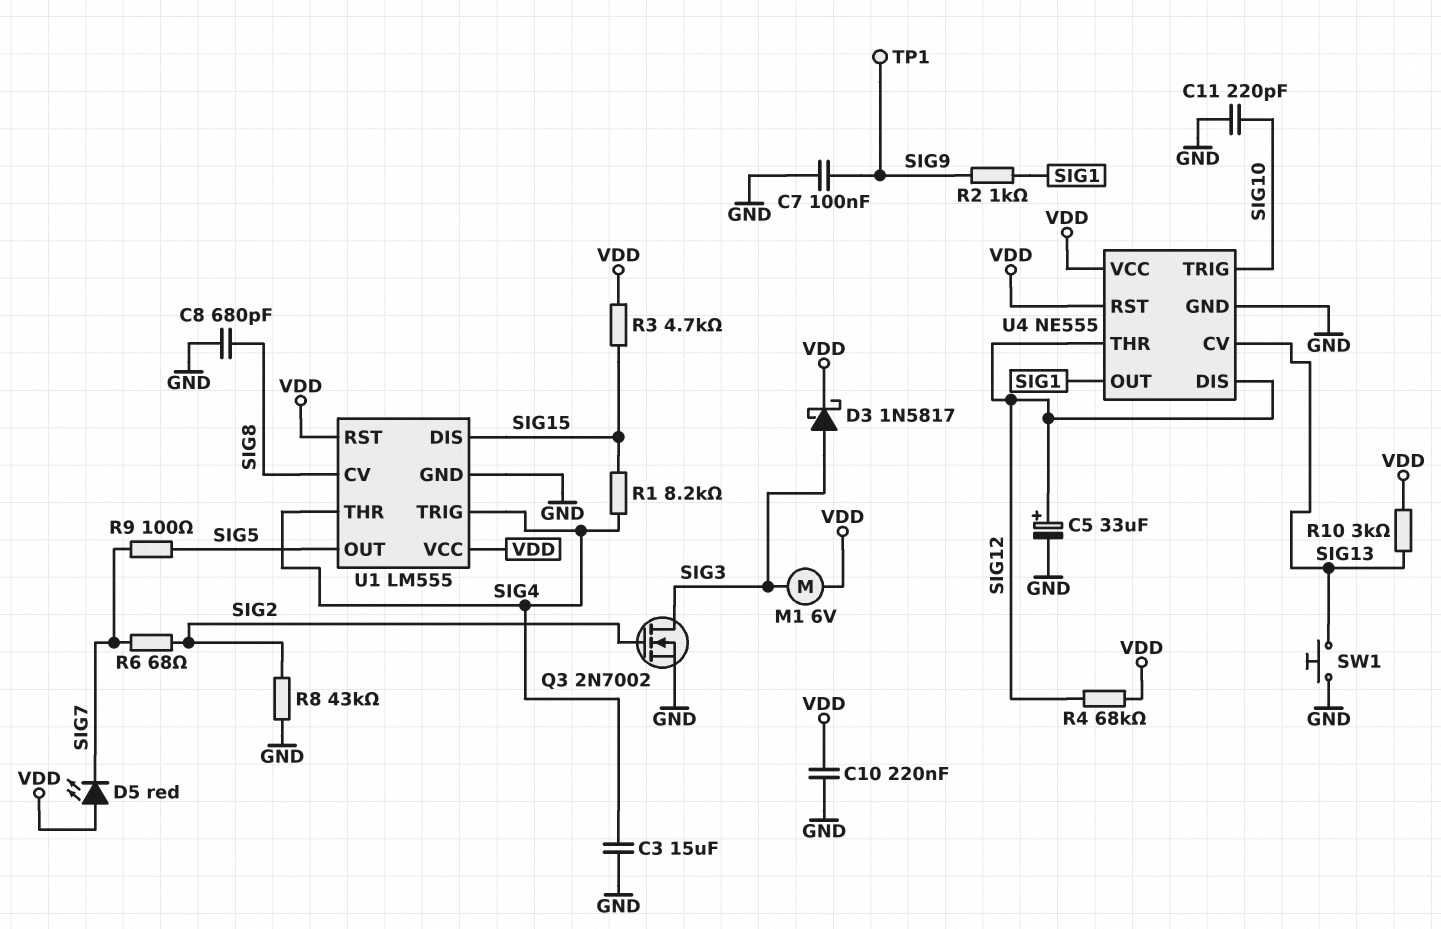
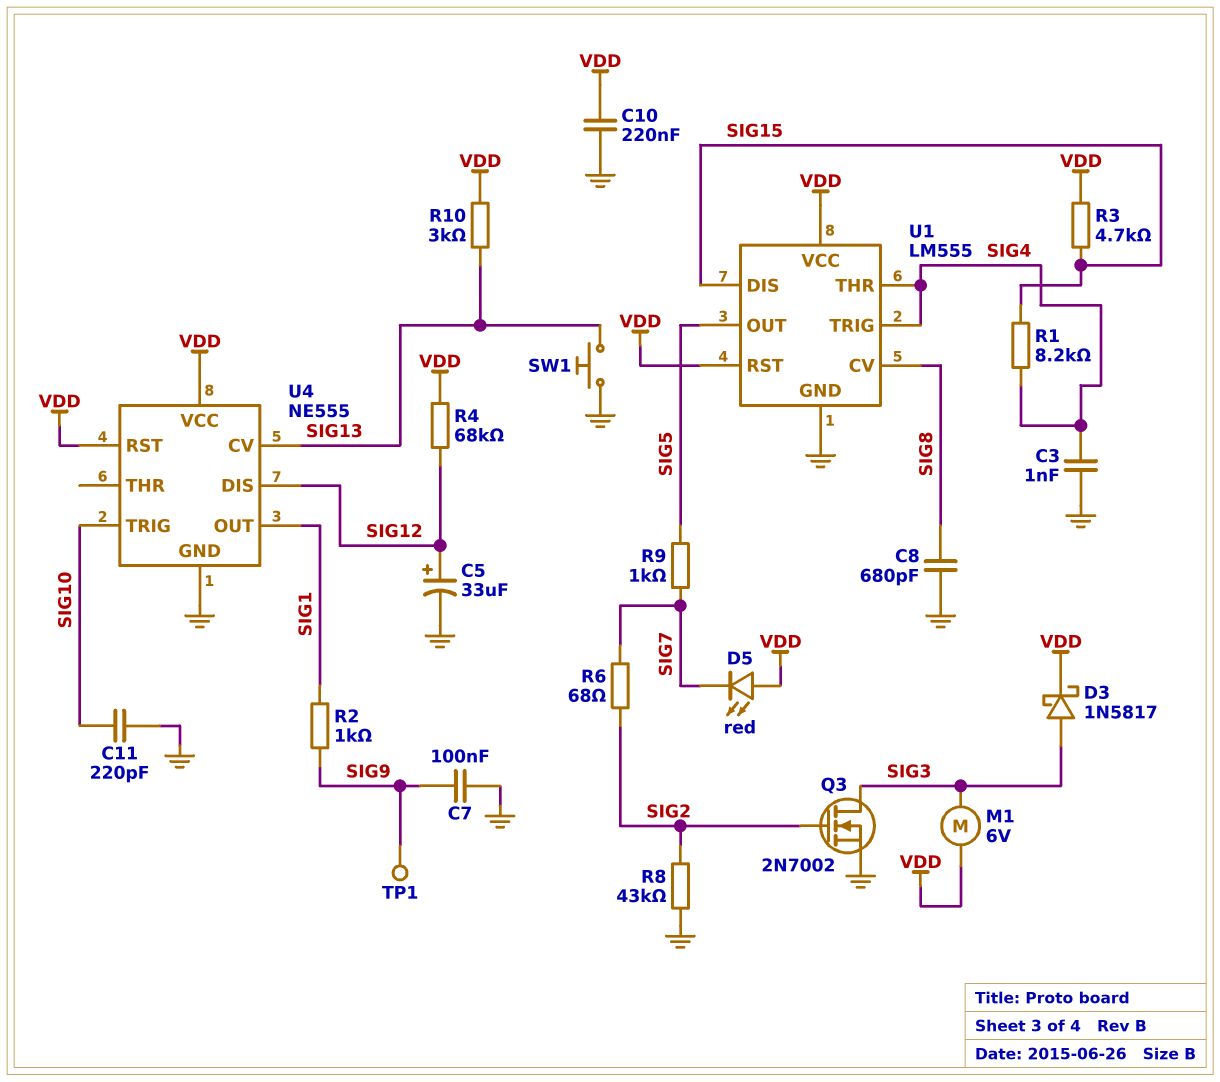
C3: 15uF (GND, SIG4) -> 1nF (GND, SIG4)
R9: 100 (SIG5, SIG7) -> 1k (SIG5, SIG7)
U4 pin THR: SIG12 -> none

